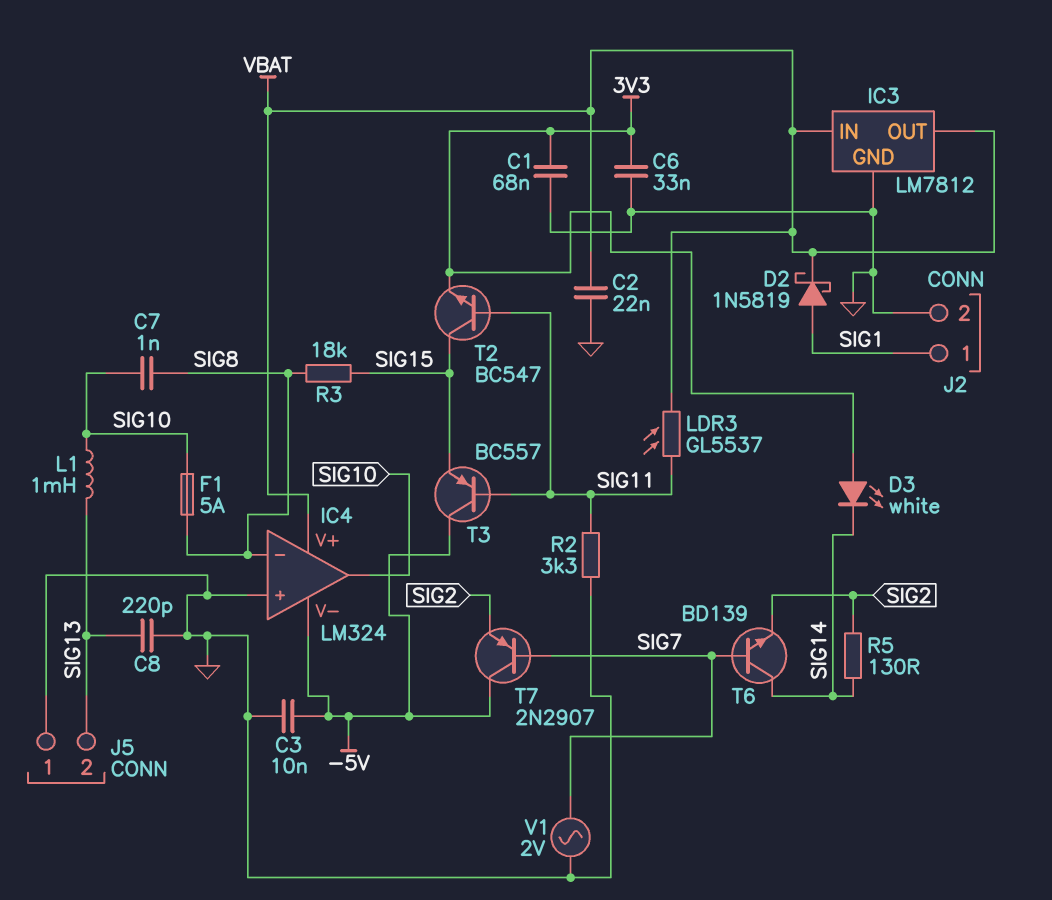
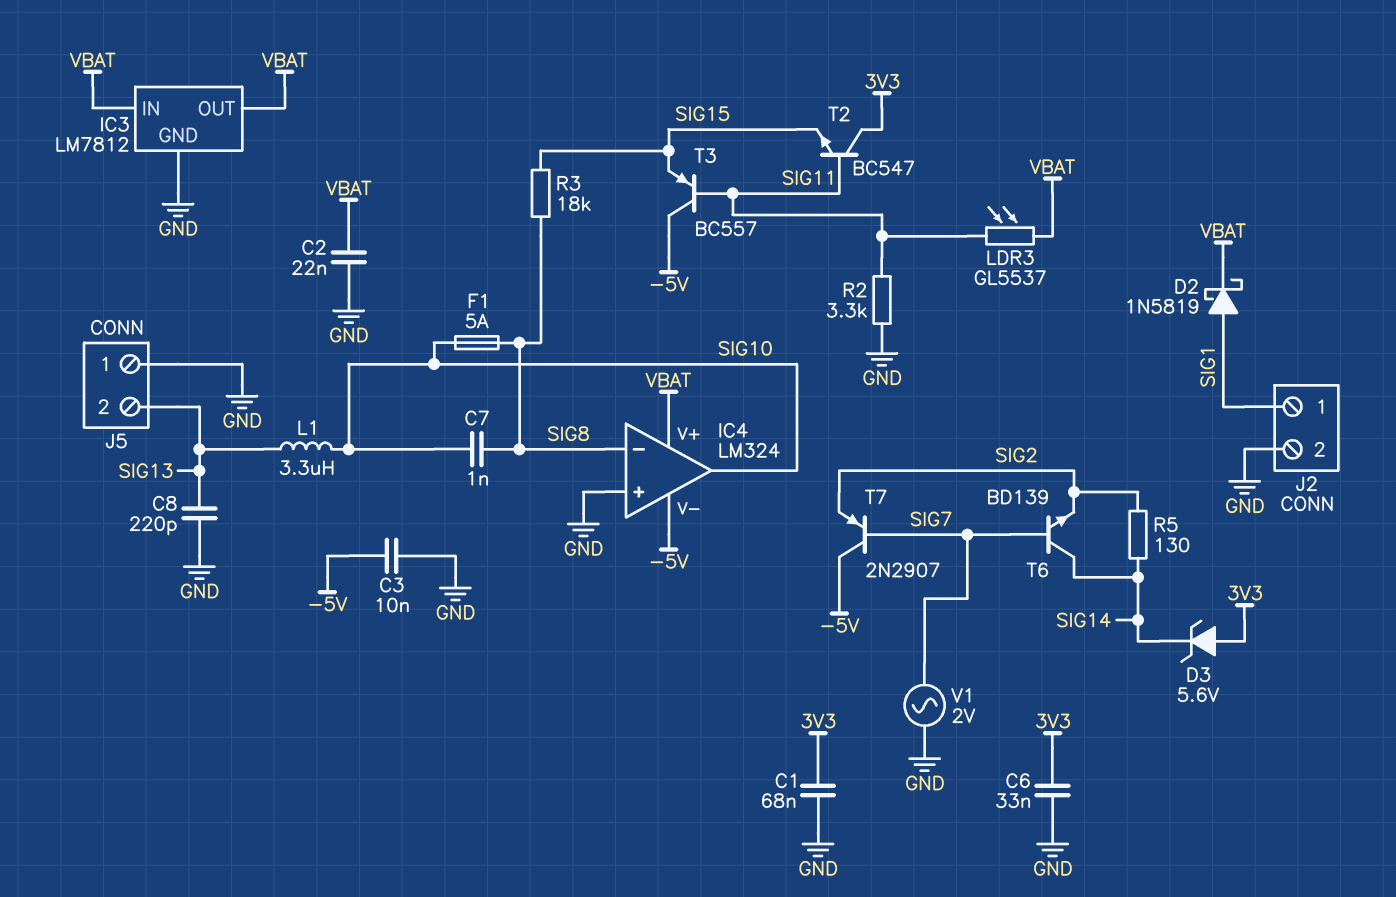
D3: LED white (A 3V3, K SIG14) -> zener 5.6V (A 3V3, K SIG14)
L1: 1mH (SIG10, SIG13) -> 3.3uH (SIG10, SIG13)
T2: NPN BC547 (B SIG11, C SIG15, E 3V3) -> NPN BC547 (B SIG11, C 3V3, E SIG15)

